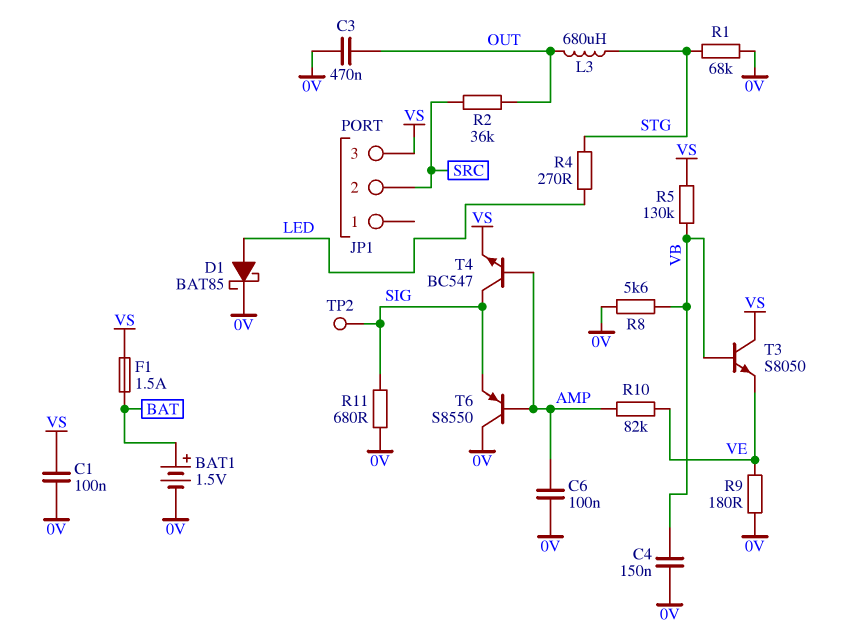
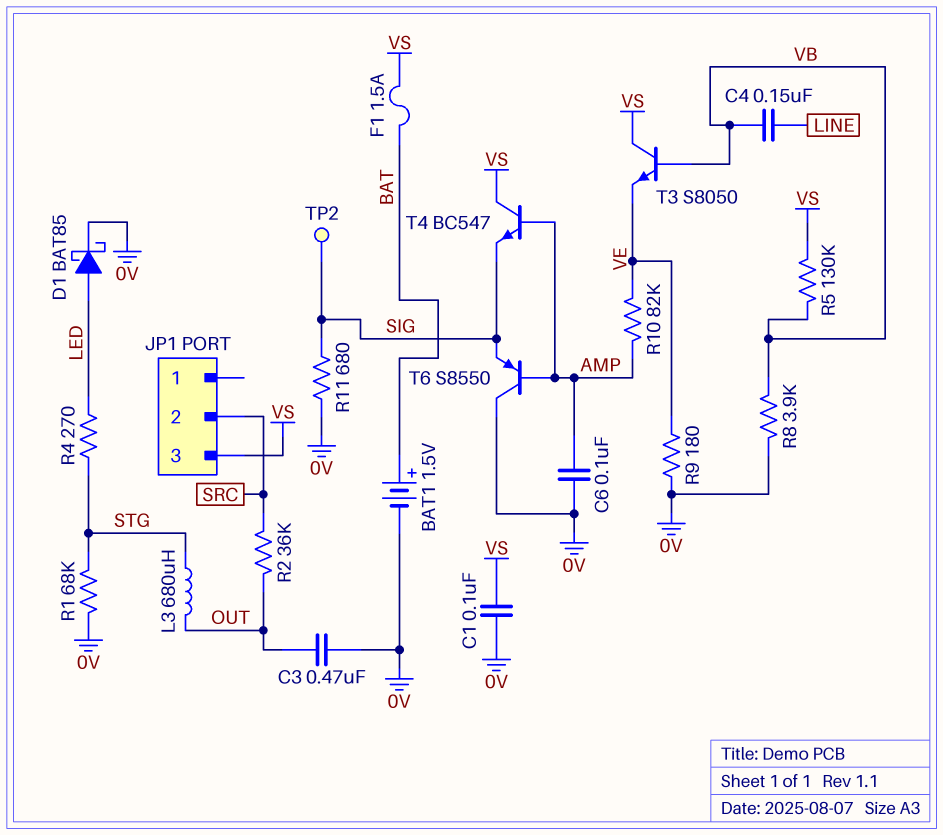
C4: 150nF (0V, VB) -> 150nF (LINE, VB)
R8: 5.6k (0V, VB) -> 3.9k (0V, VB)
T4: NPN BC547 (B AMP, C SIG, E VS) -> NPN BC547 (B AMP, C VS, E SIG)

